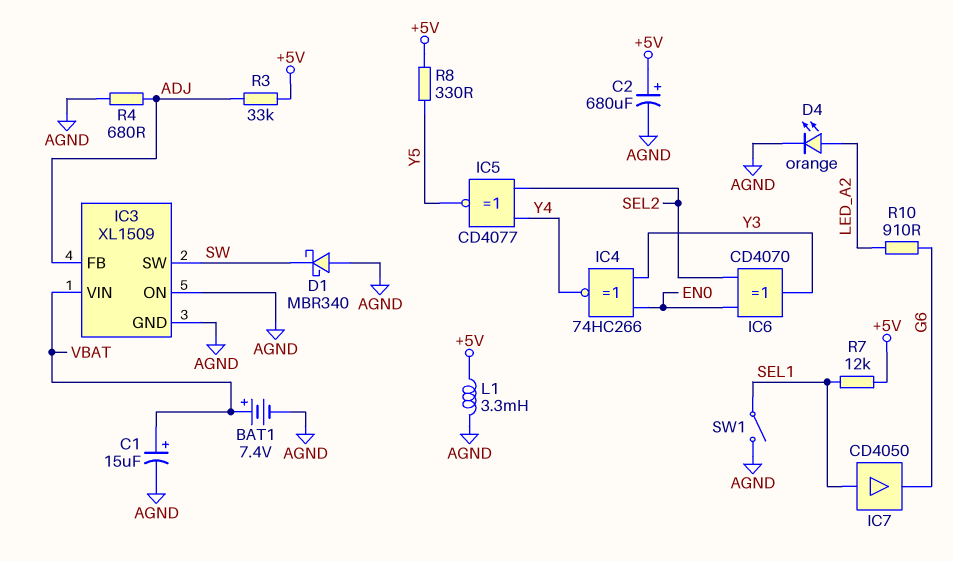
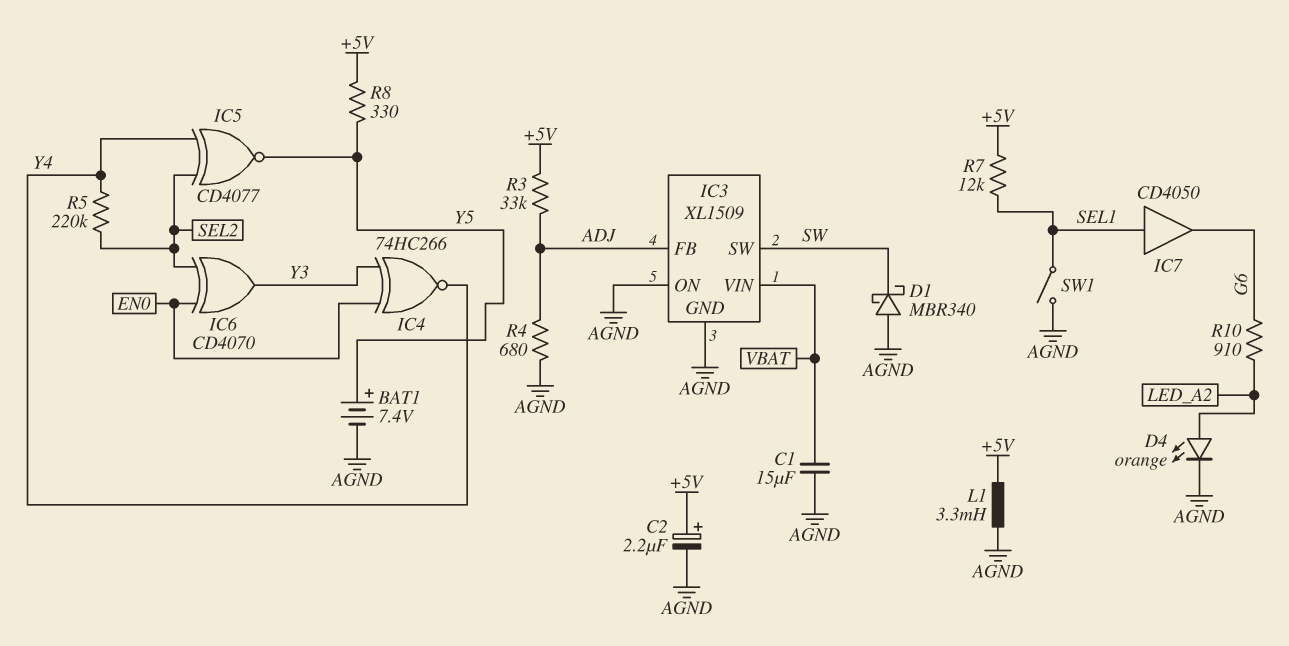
BAT1: 7.4V (plus VBAT, minus AGND) -> 7.4V (plus Y5, minus AGND)
C1: 15uF (plus VBAT, minus AGND) -> 15uF (AGND, VBAT)
C2: 680uF (plus +5V, minus AGND) -> 2.2uF (plus +5V, minus AGND)
R5: none -> 220k (SEL2, Y4)

